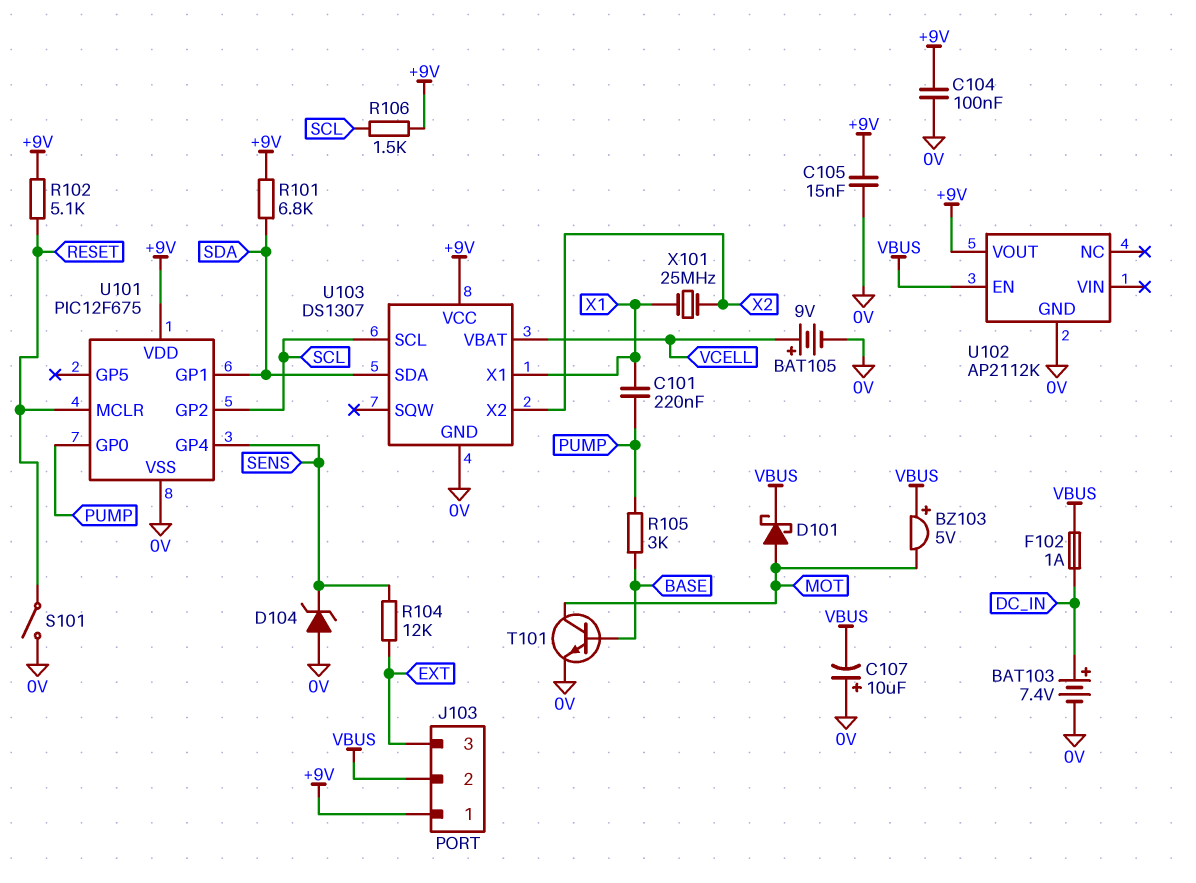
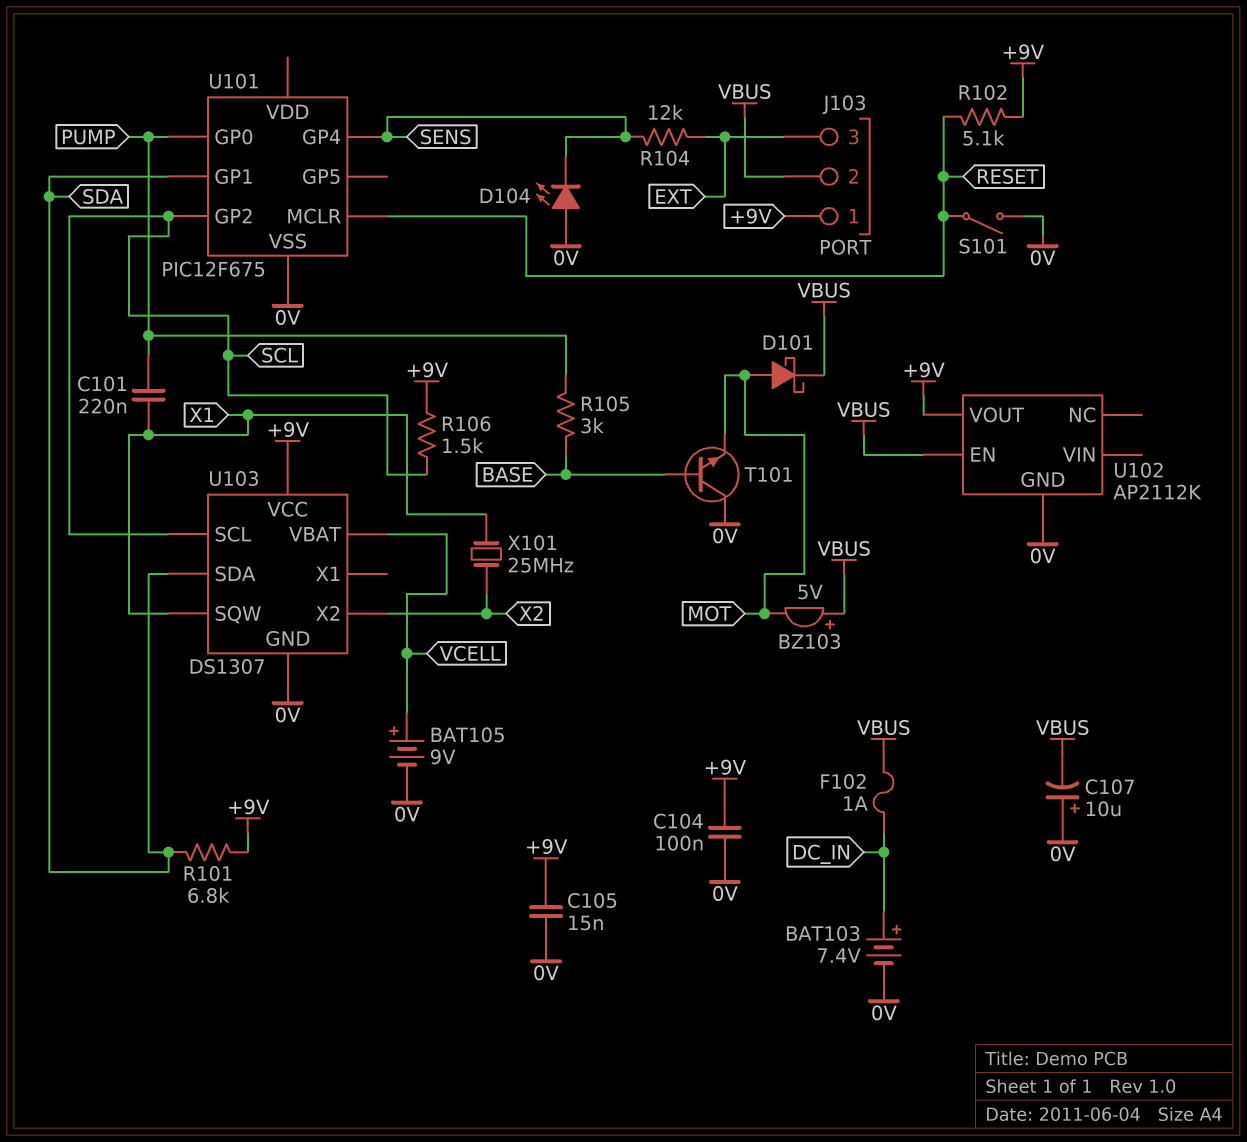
D104: zener (A 0V, K SENS) -> LED (A 0V, K SENS)
T101: NPN (B BASE, C MOT, E 0V) -> NPN (B BASE, C 0V, E MOT)
U101 pin VDD: +9V -> none
U103 pin SQW: none -> X1
U103 pin X1: X1 -> none

